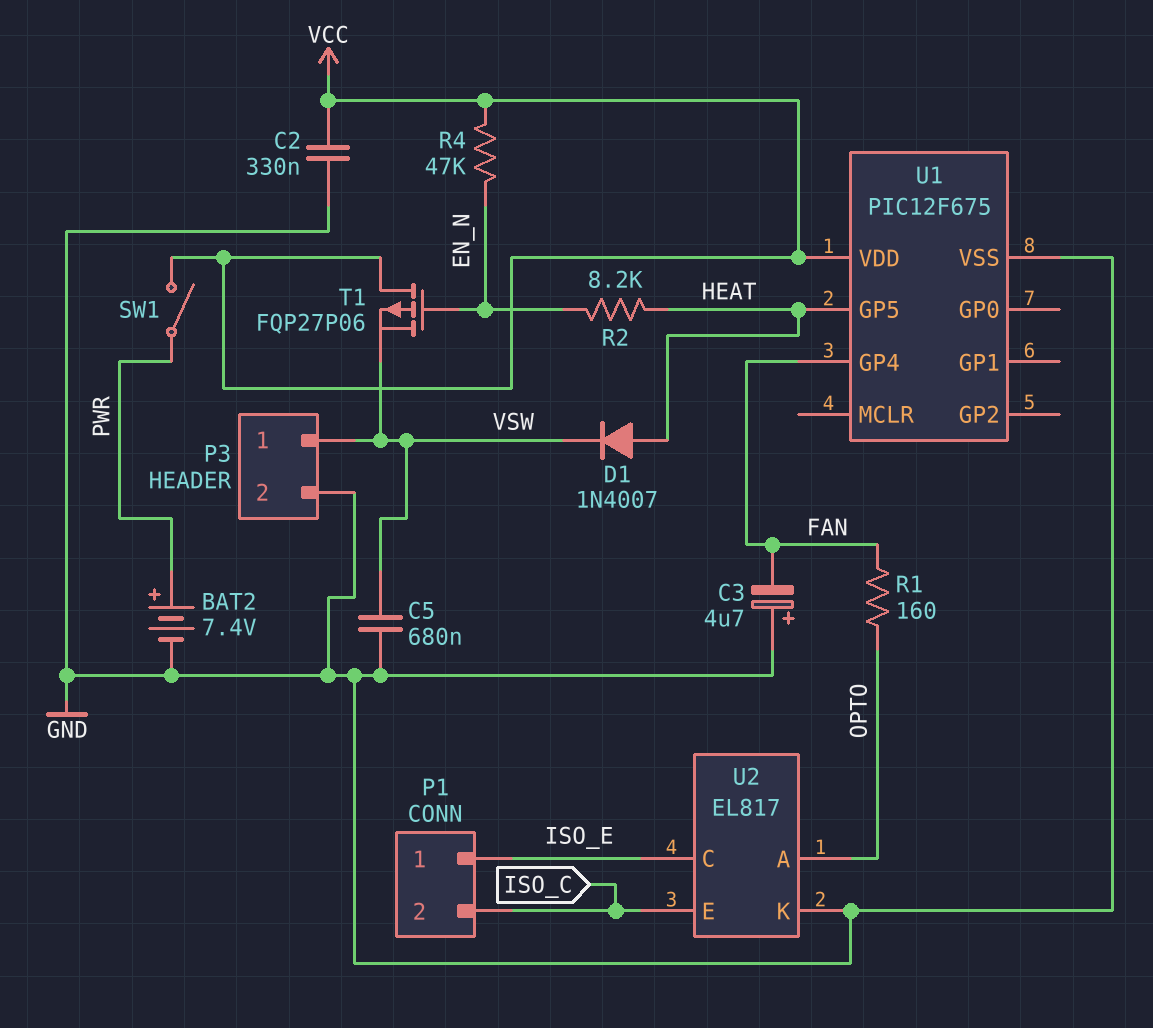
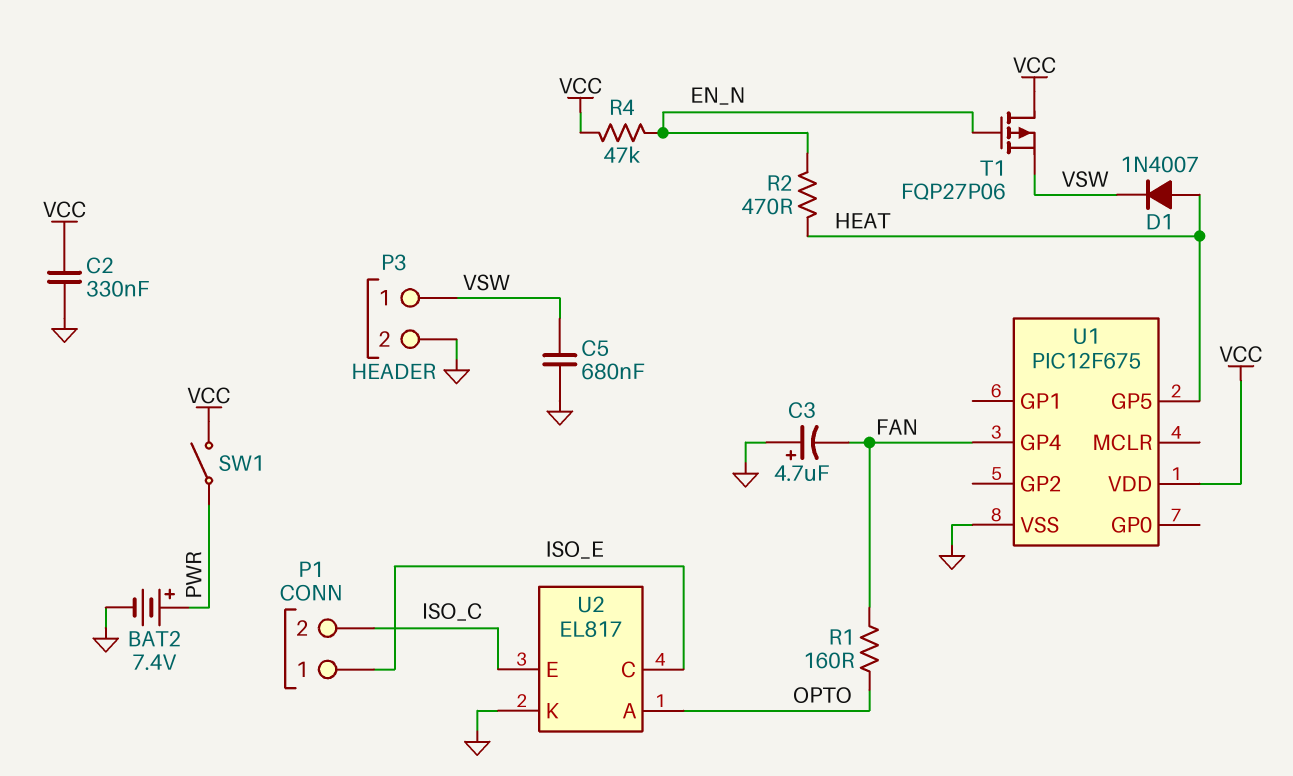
R2: 8.2k (EN_N, HEAT) -> 470 (EN_N, HEAT)

